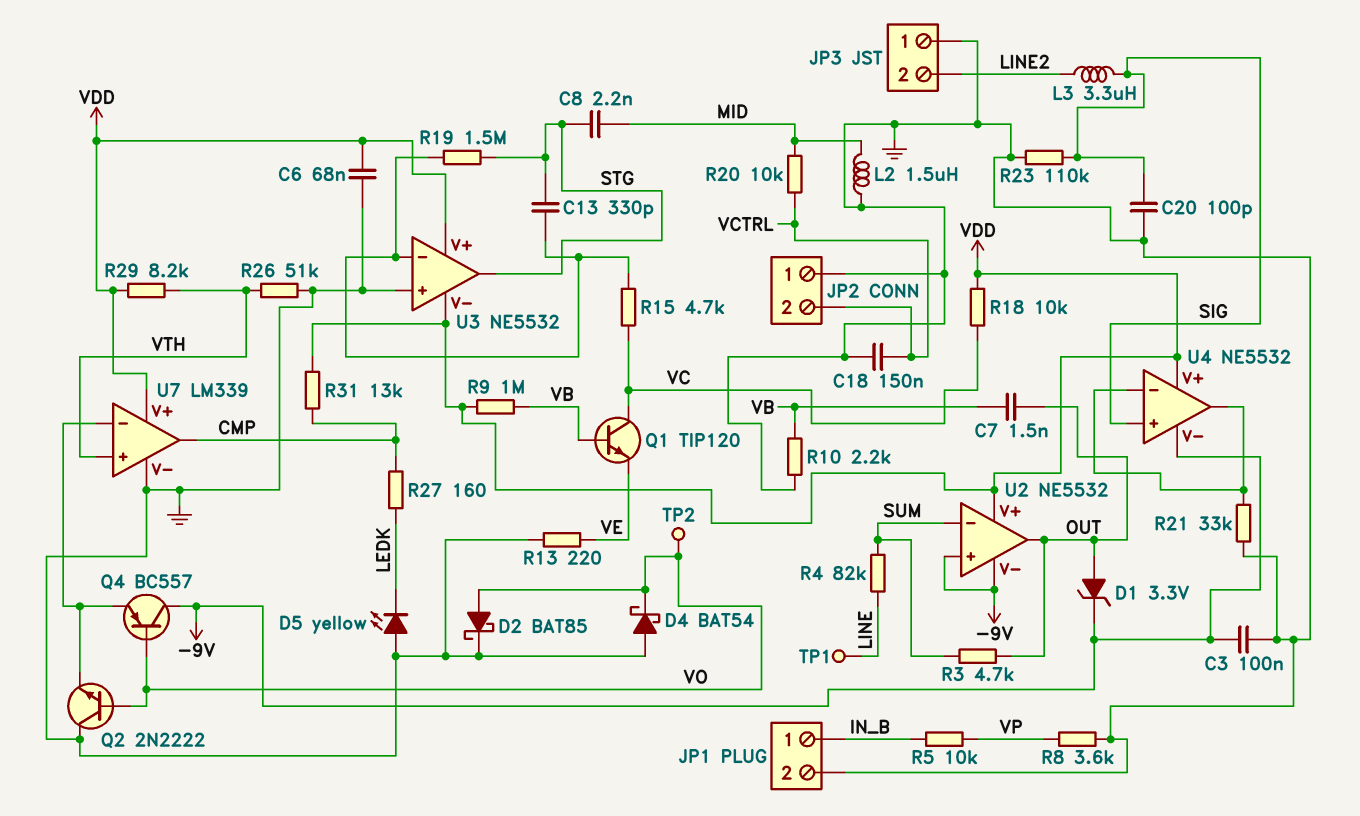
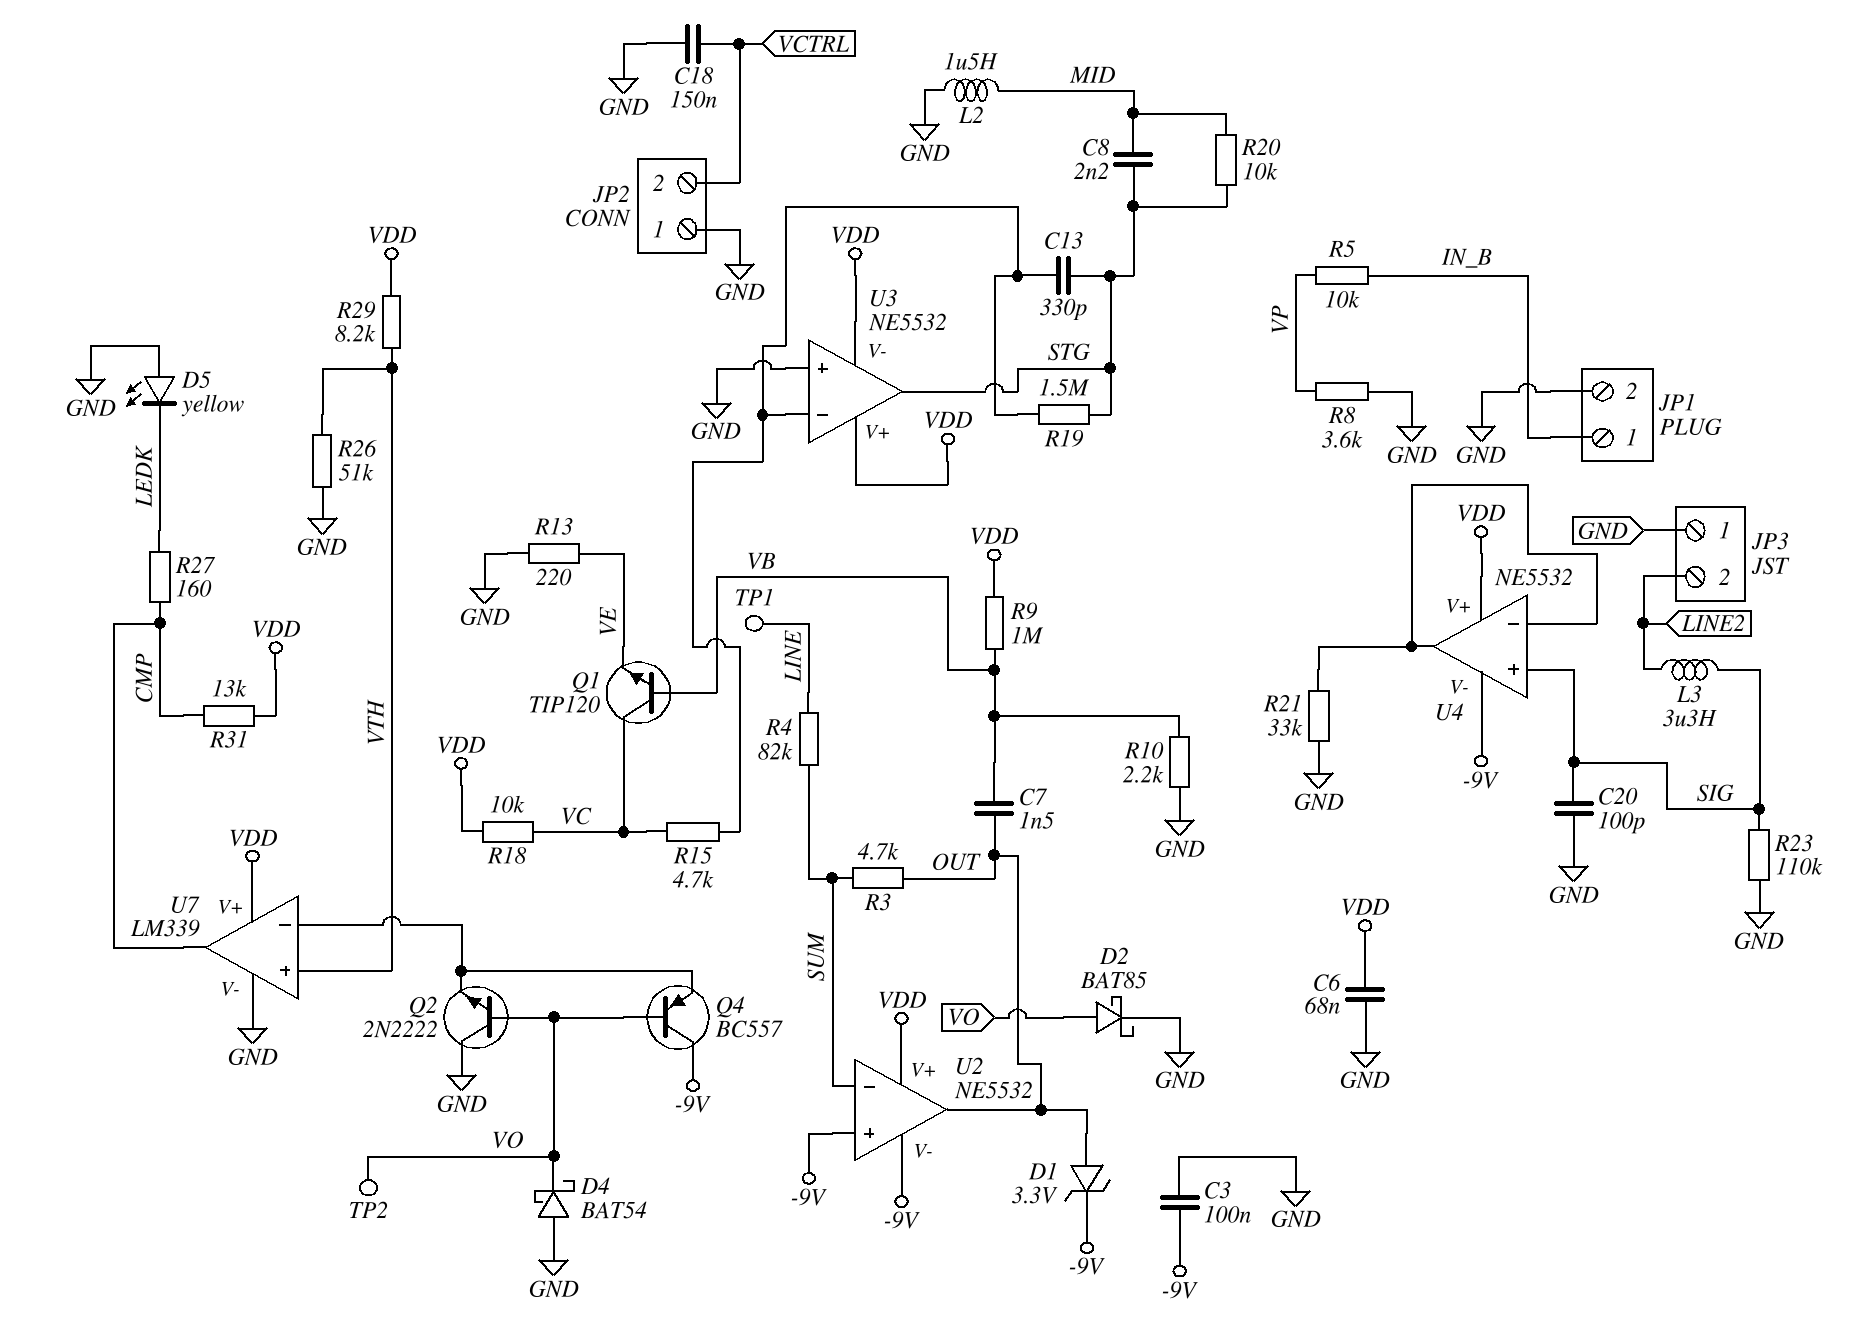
R20: 10k (MID, VCTRL) -> 10k (MID, STG)

